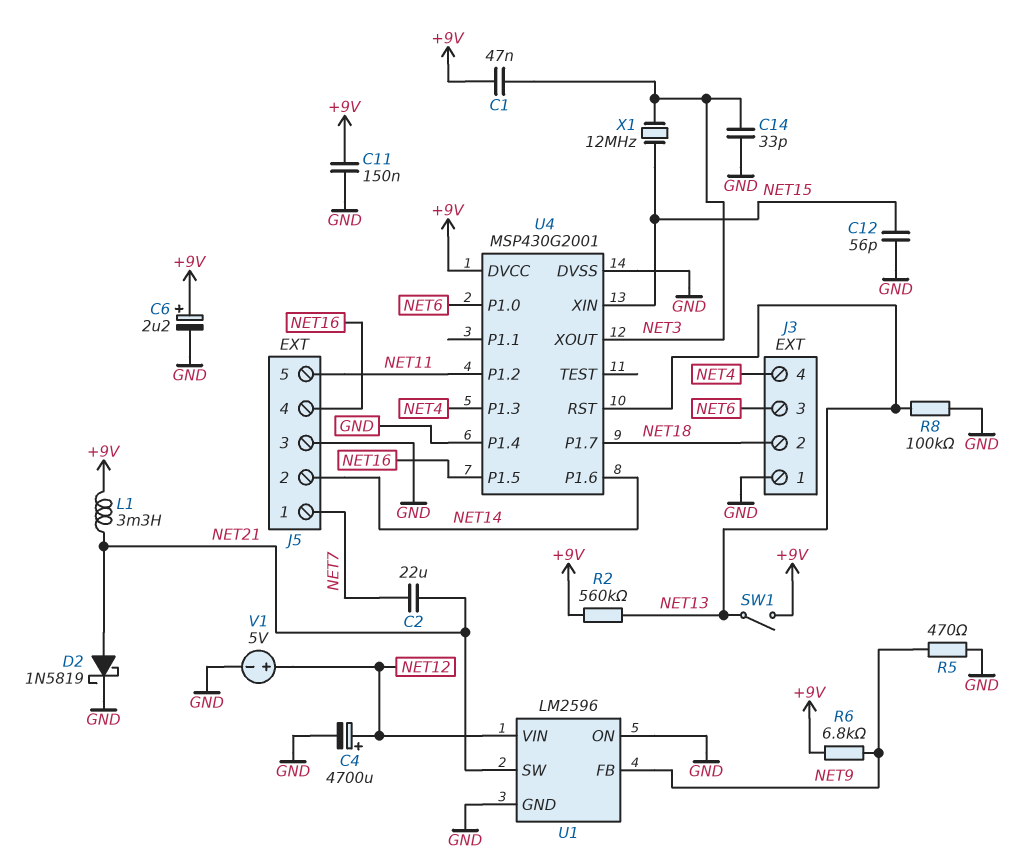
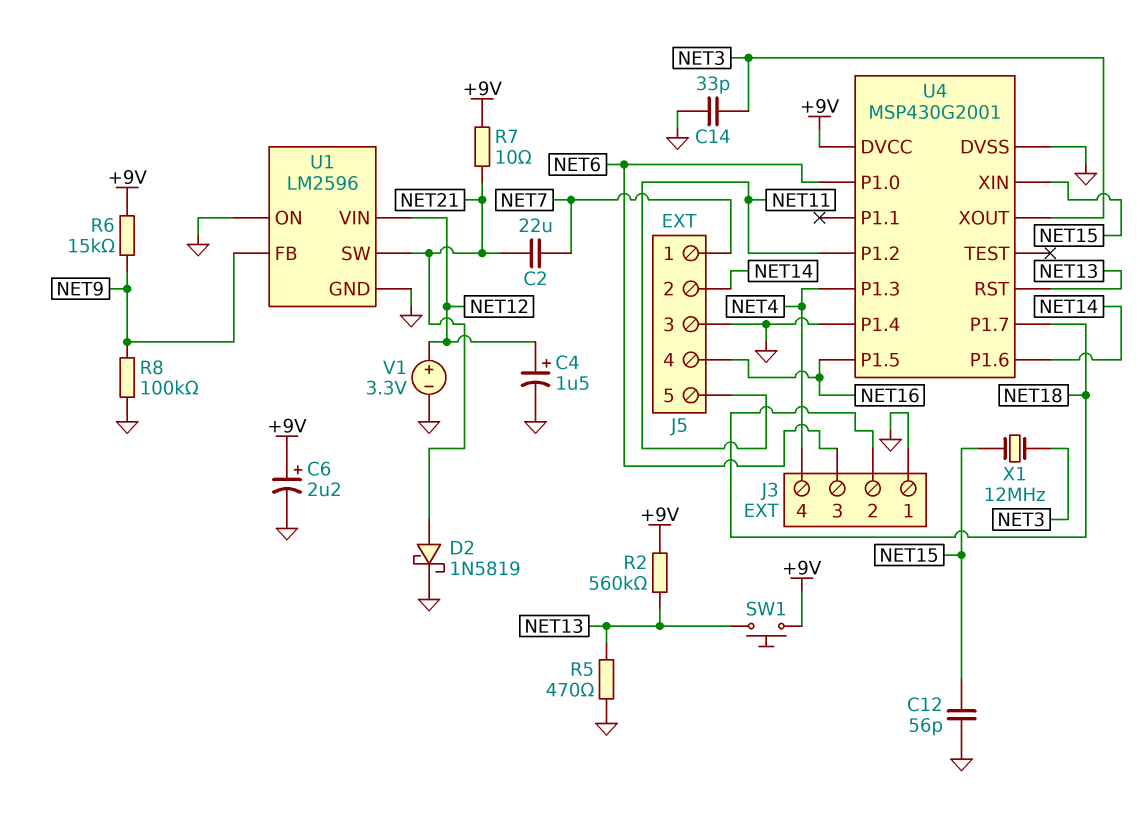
C1: 47nF (+9V, NET3) -> none
C4: 4700uF (plus NET12, minus GND) -> 1.5uF (plus NET12, minus GND)
C11: 150nF (+9V, GND) -> none
L1: 3.3mH (+9V, NET21) -> none
R5: 470 (GND, NET9) -> 470 (GND, NET13)
R6: 6.8k (+9V, NET9) -> 15k (+9V, NET9)
R7: none -> 10 (+9V, NET21)
R8: 100k (GND, NET13) -> 100k (GND, NET9)
SW1: switch (+9V, NET13) -> button (+9V, NET13)
V1: 5V (plus NET12, minus GND) -> 3.3V (plus NET12, minus GND)

